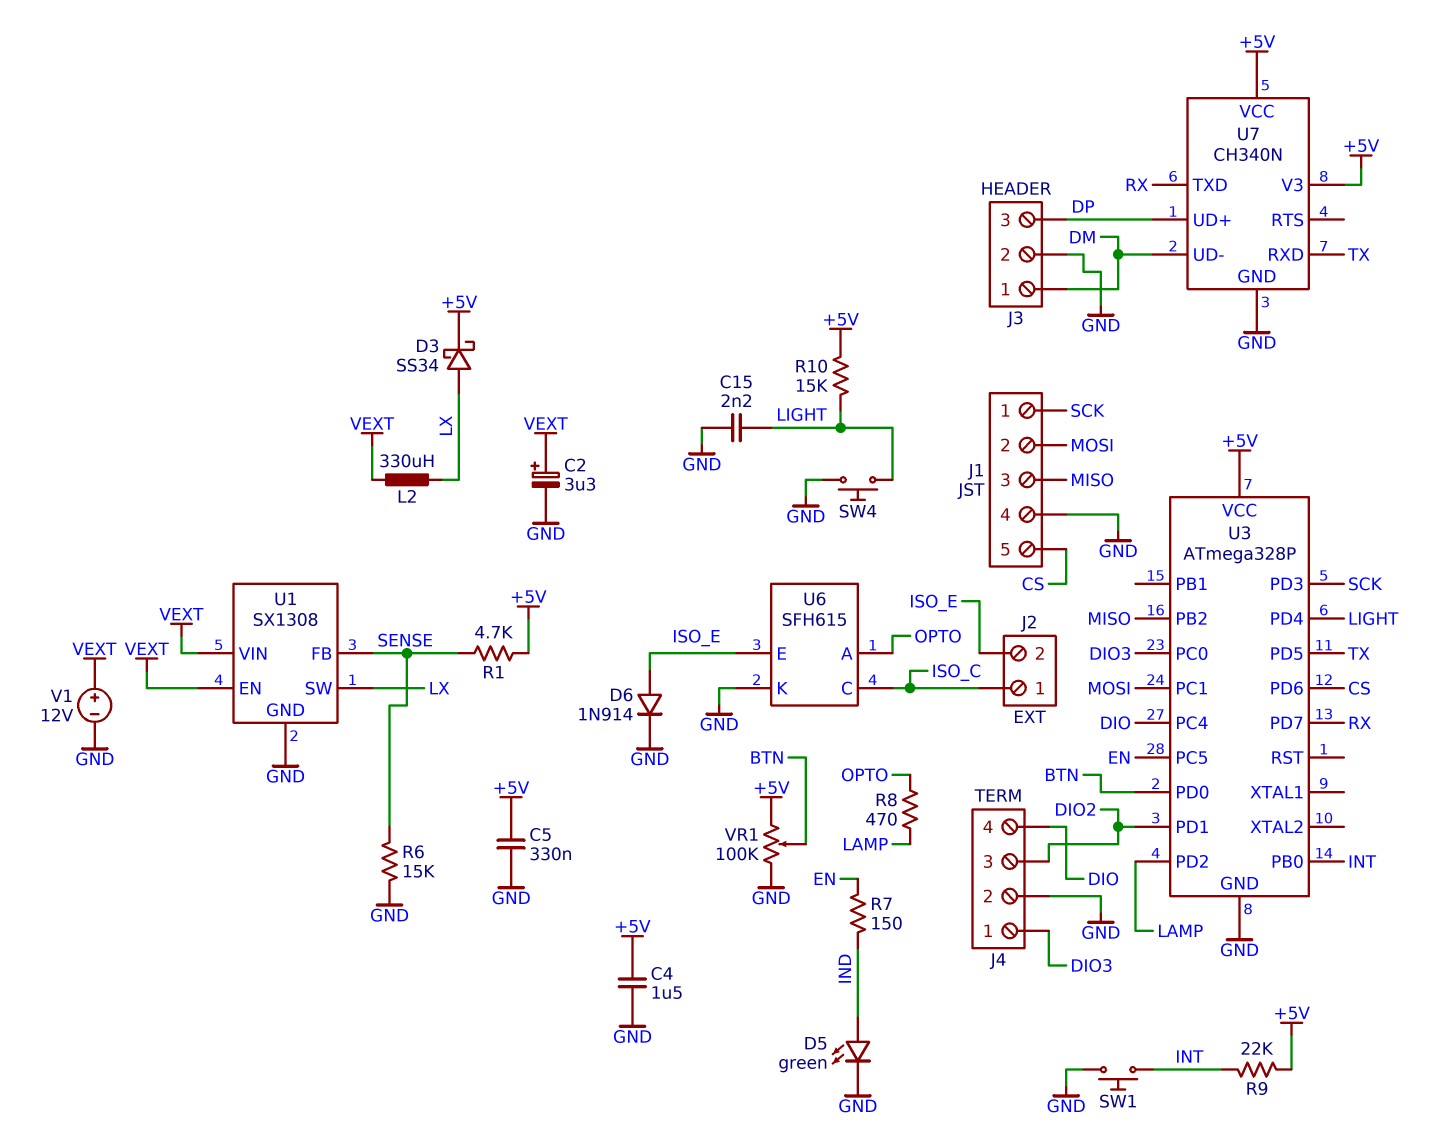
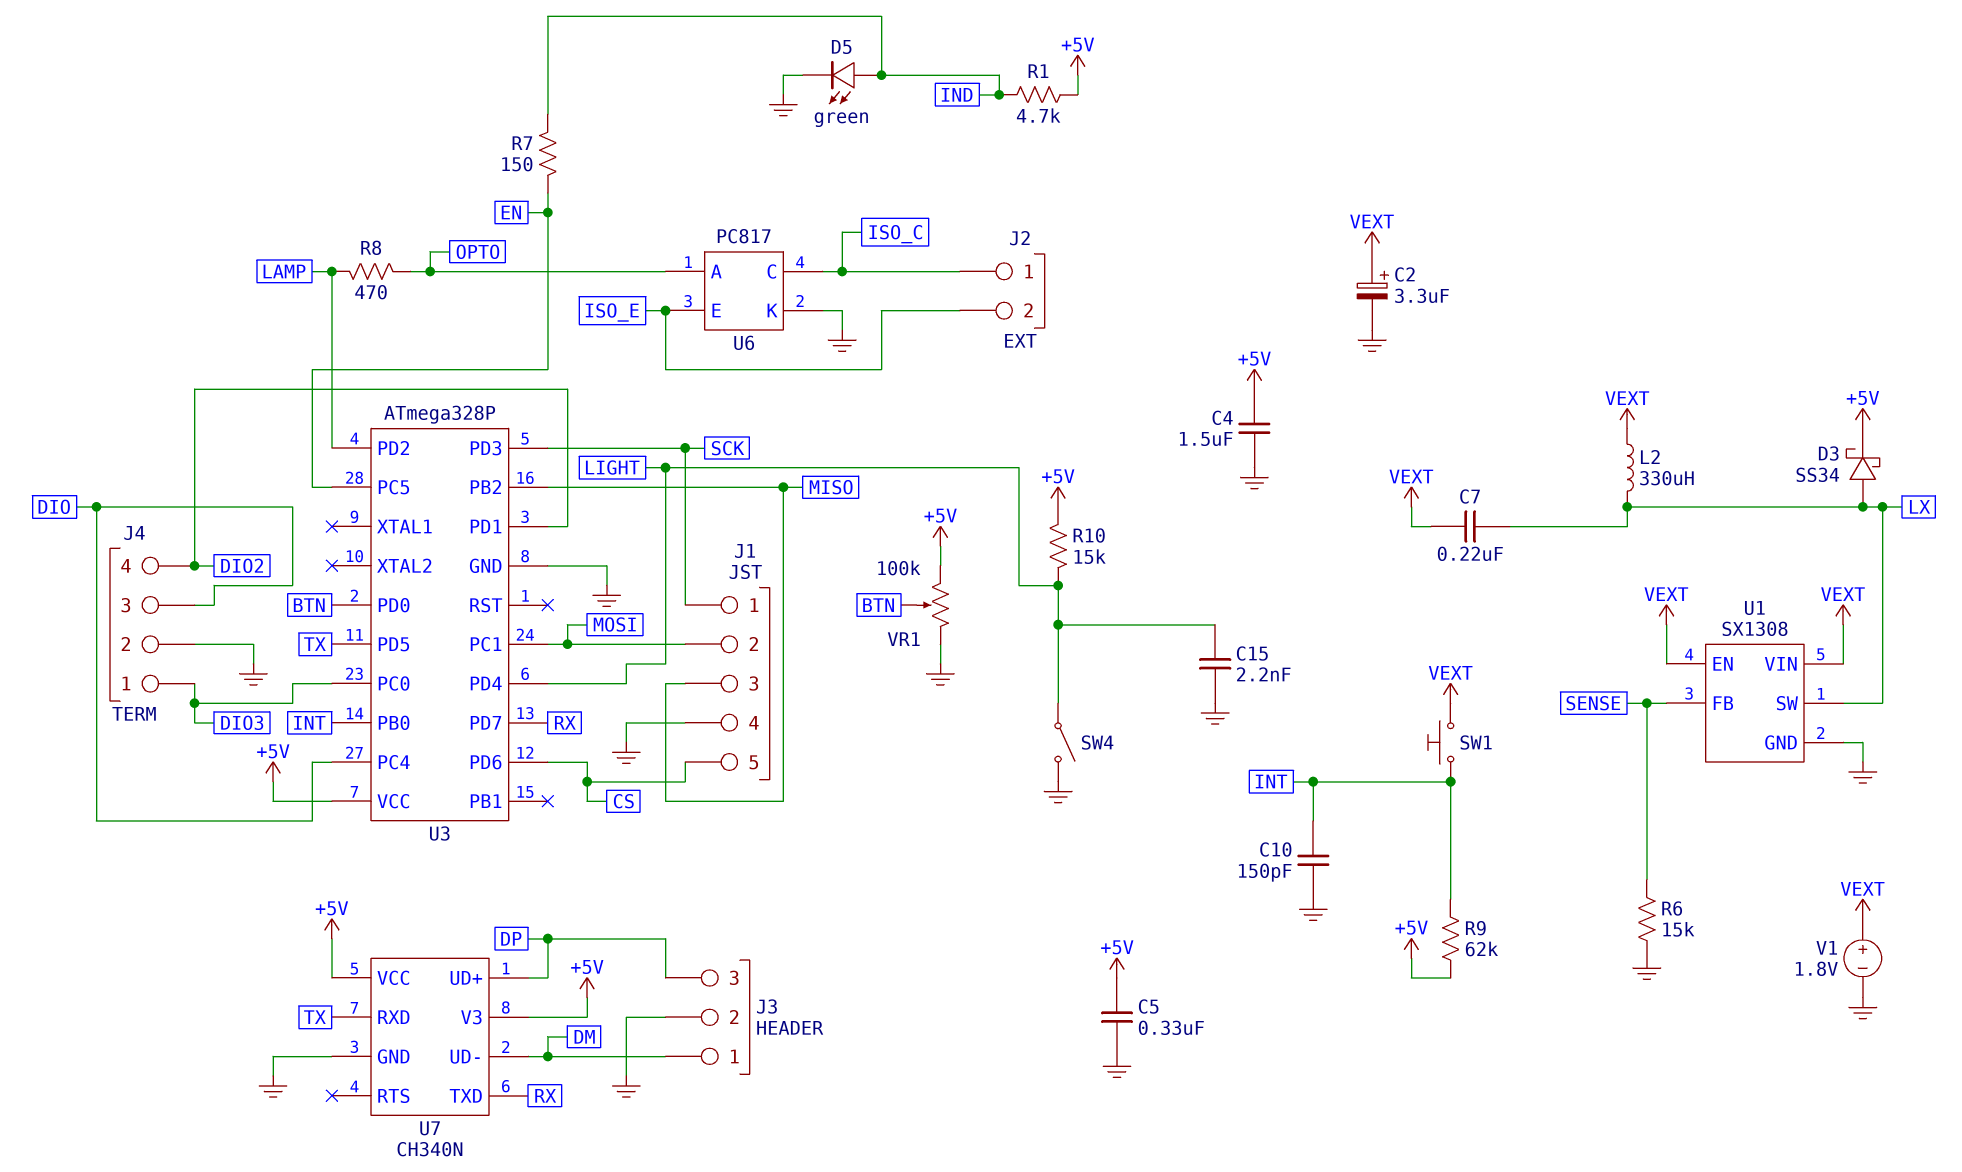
C7: none -> 220nF (LX, VEXT)
C10: none -> 150pF (GND, INT)
D6: diode 1N914 (A ISO_E, K GND) -> none
J4 pin 3: DIO2 -> DIO
J4 pin 4: DIO -> DIO2
R1: 4.7k (+5V, SENSE) -> 4.7k (+5V, IND)
R9: 22k (+5V, INT) -> 62k (+5V, INT)
SW1: button (GND, INT) -> button (INT, VEXT)
SW4: button (GND, LIGHT) -> switch (GND, LIGHT)
U6: SFH615 -> PC817
V1: 12V (plus VEXT, minus GND) -> 1.8V (plus VEXT, minus GND)

